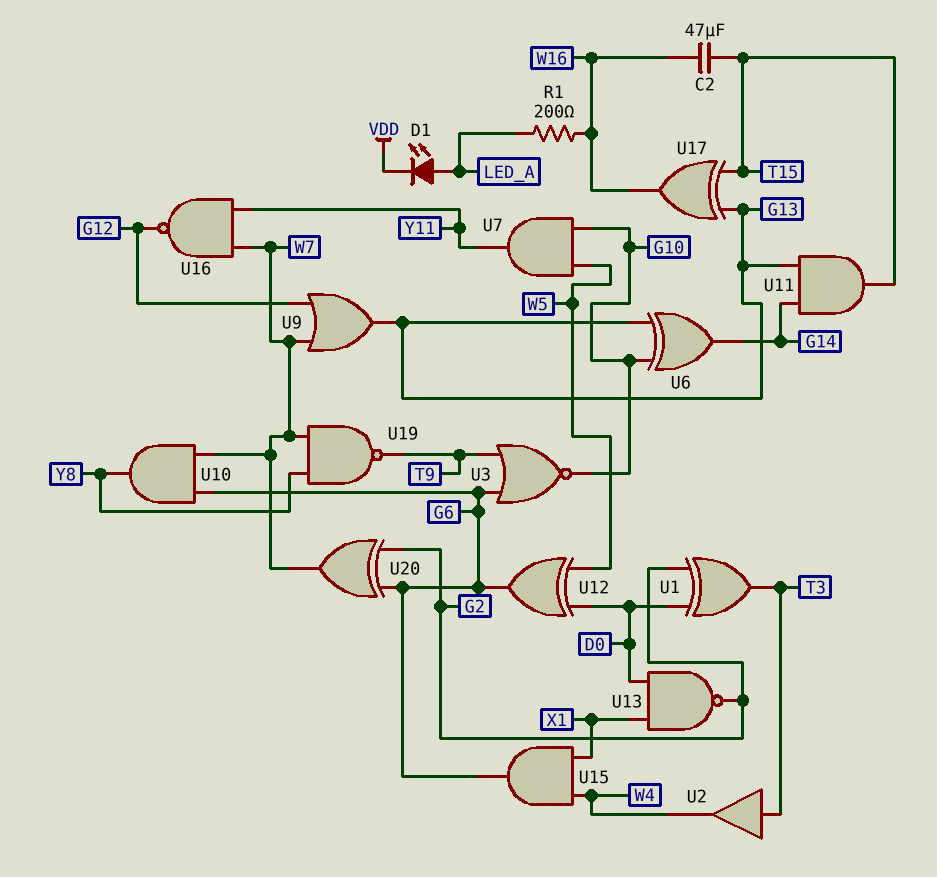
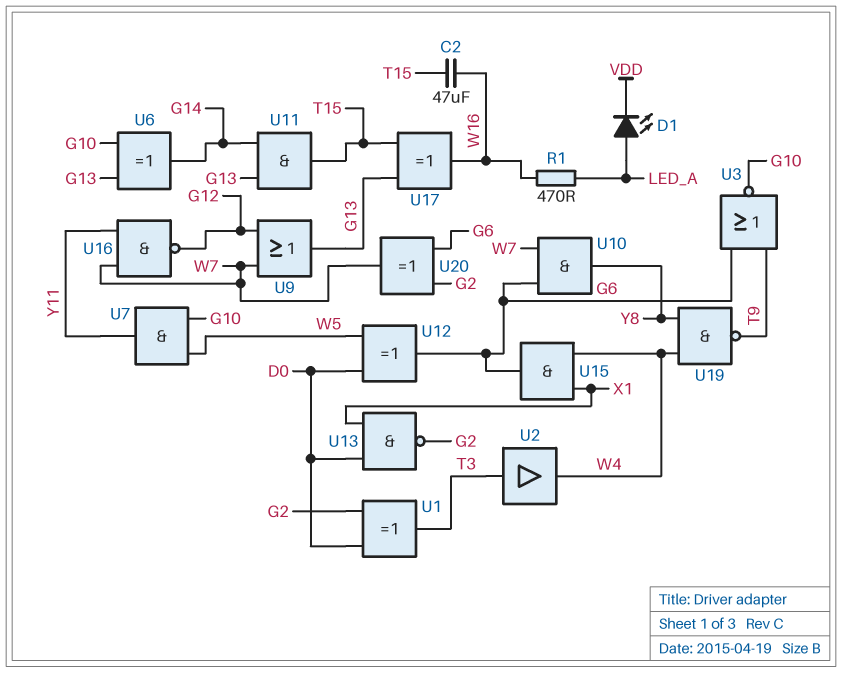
R1: 200 (LED_A, W16) -> 470 (LED_A, W16)
U19: NAND (in W7, in Y8, out T9) -> NAND (in W4, in Y8, out T9)

